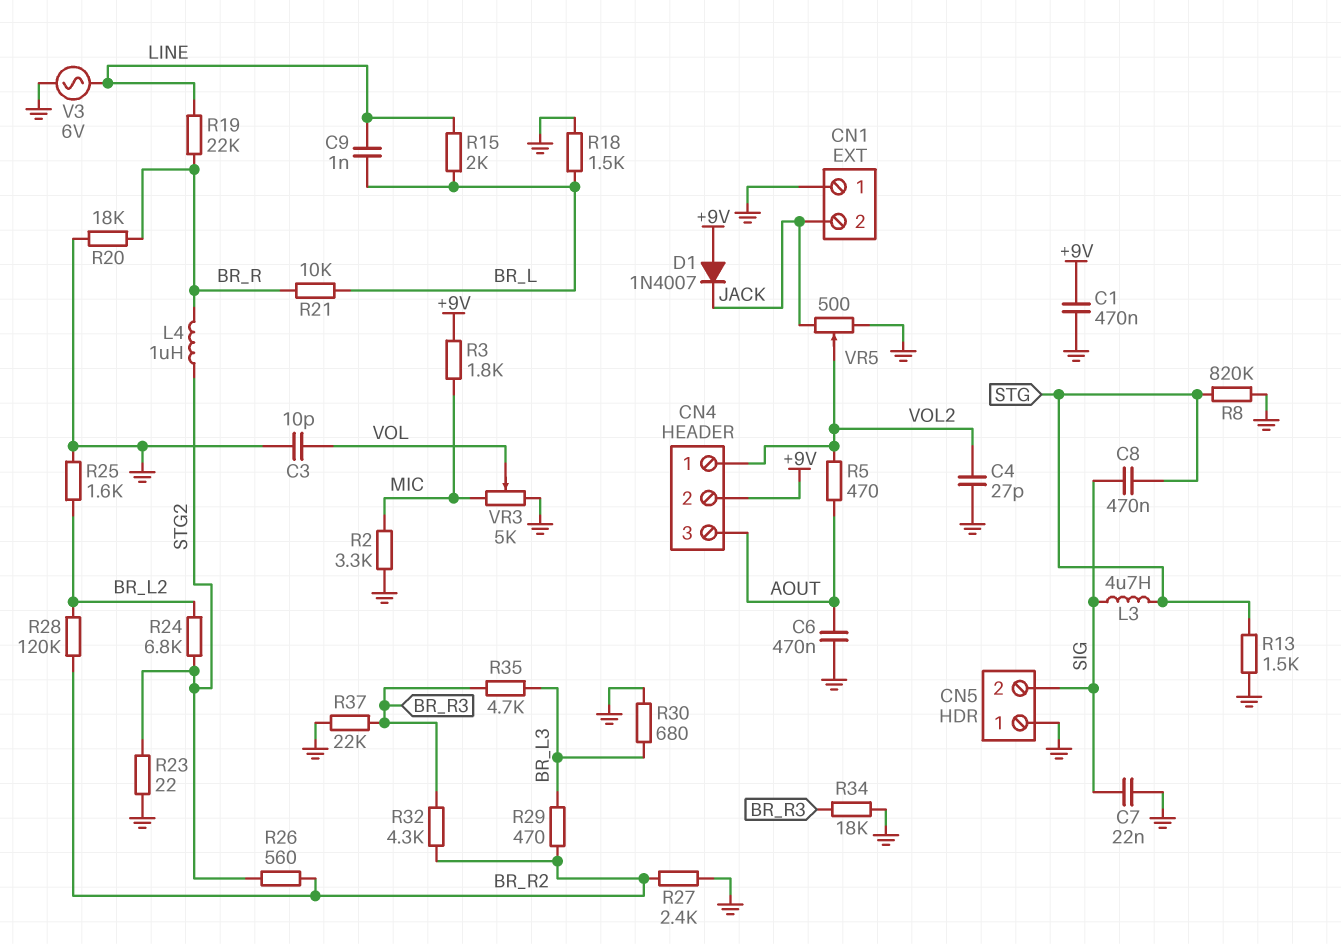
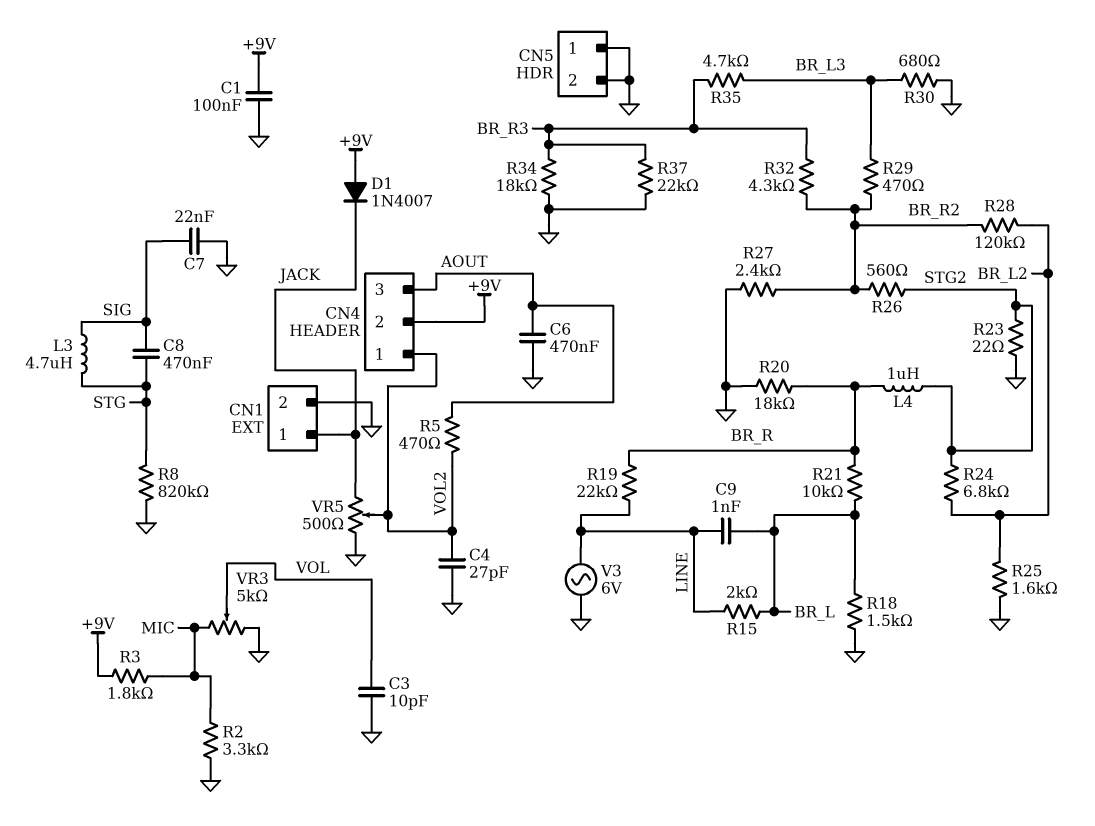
C1: 470nF (+9V, GND) -> 100nF (+9V, GND)
CN1 pin 1: GND -> JACK
CN1 pin 2: JACK -> GND
CN5 pin 2: SIG -> GND
R13: 1.5k (GND, STG) -> none

